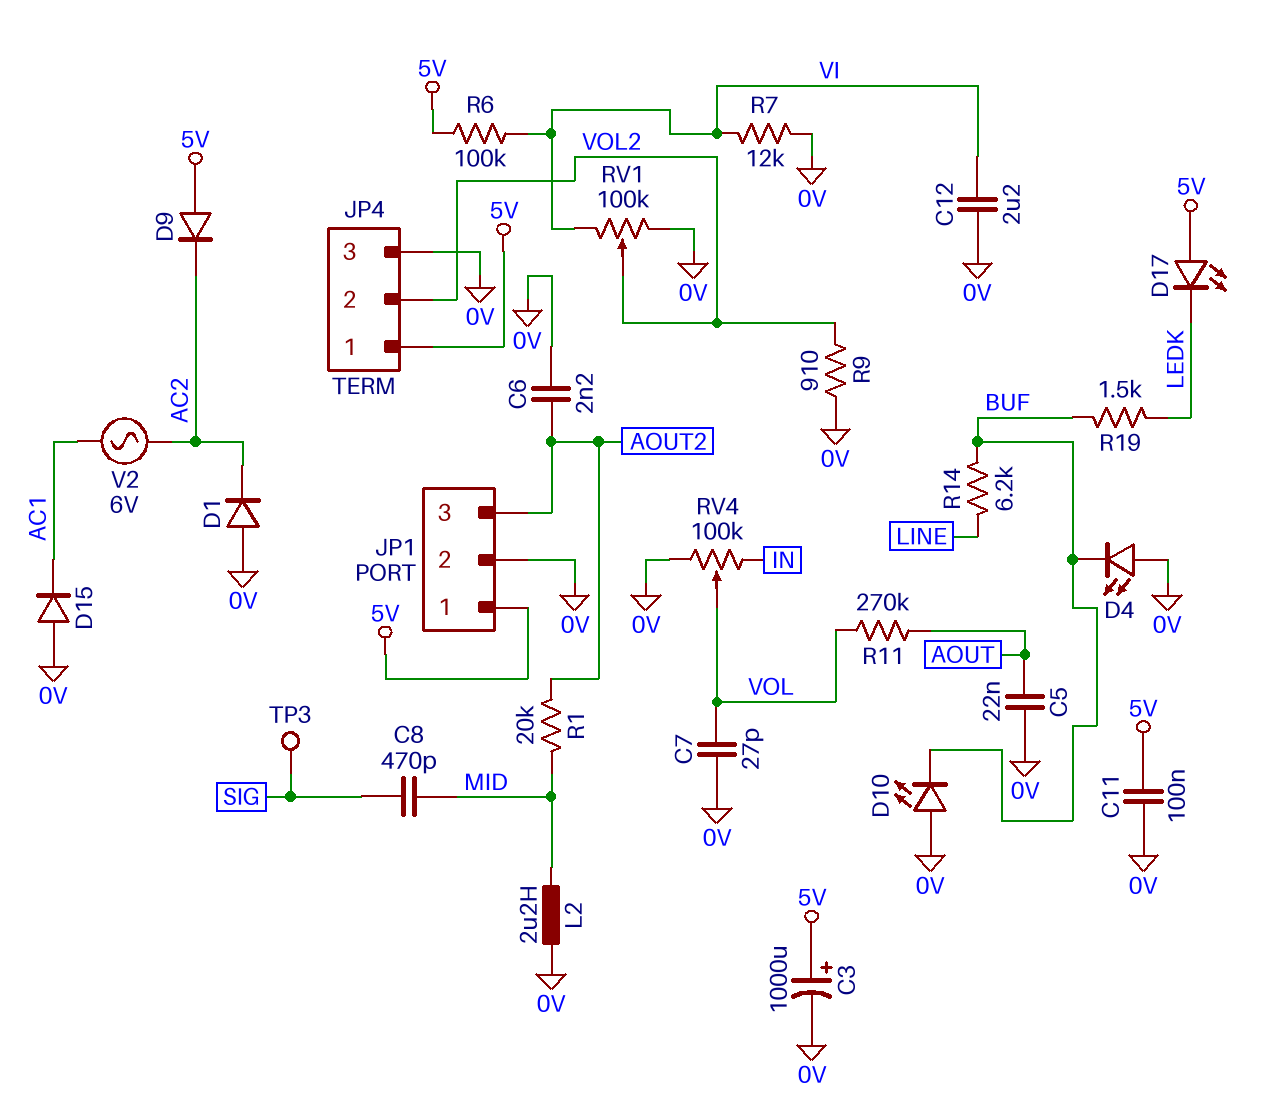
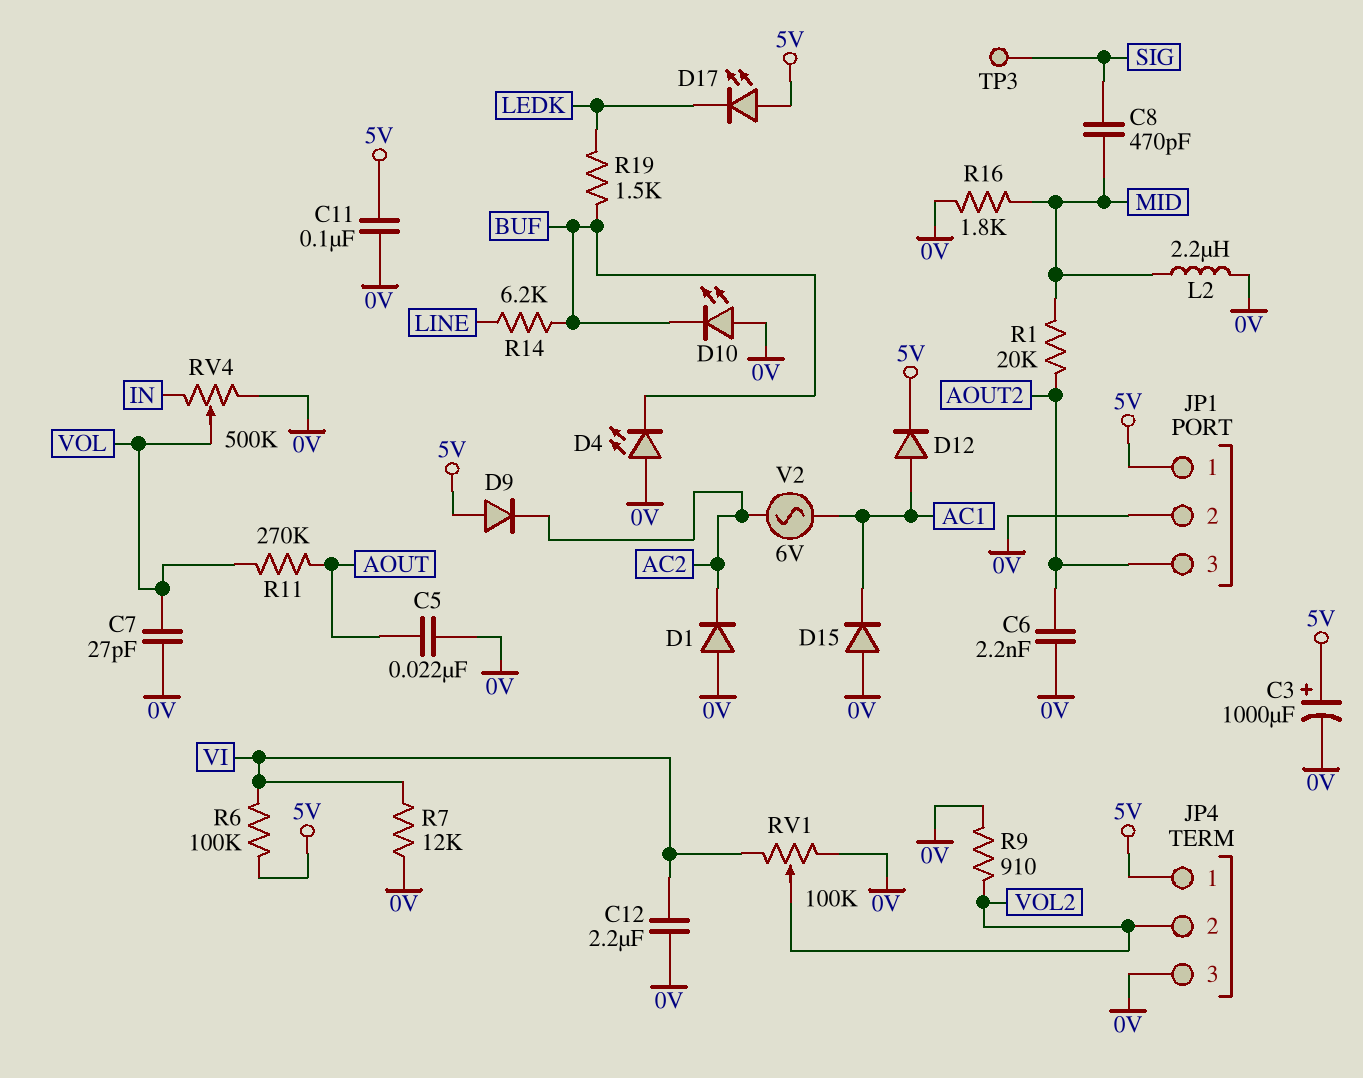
D12: none -> diode (A AC1, K 5V)
R16: none -> 1.8k (0V, MID)
RV4: 100k (0V, IN, wiper VOL) -> 500k (0V, IN, wiper VOL)

